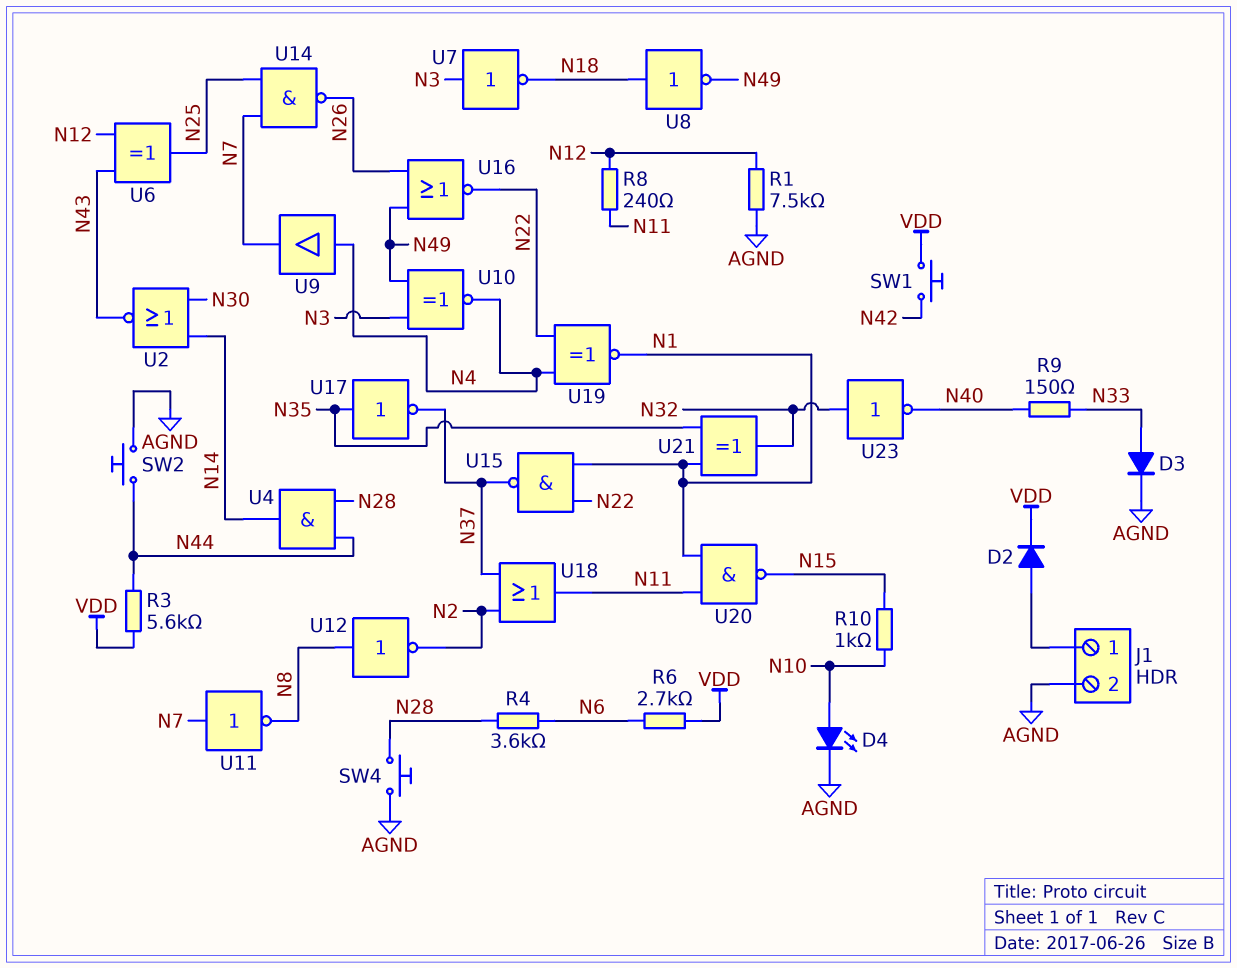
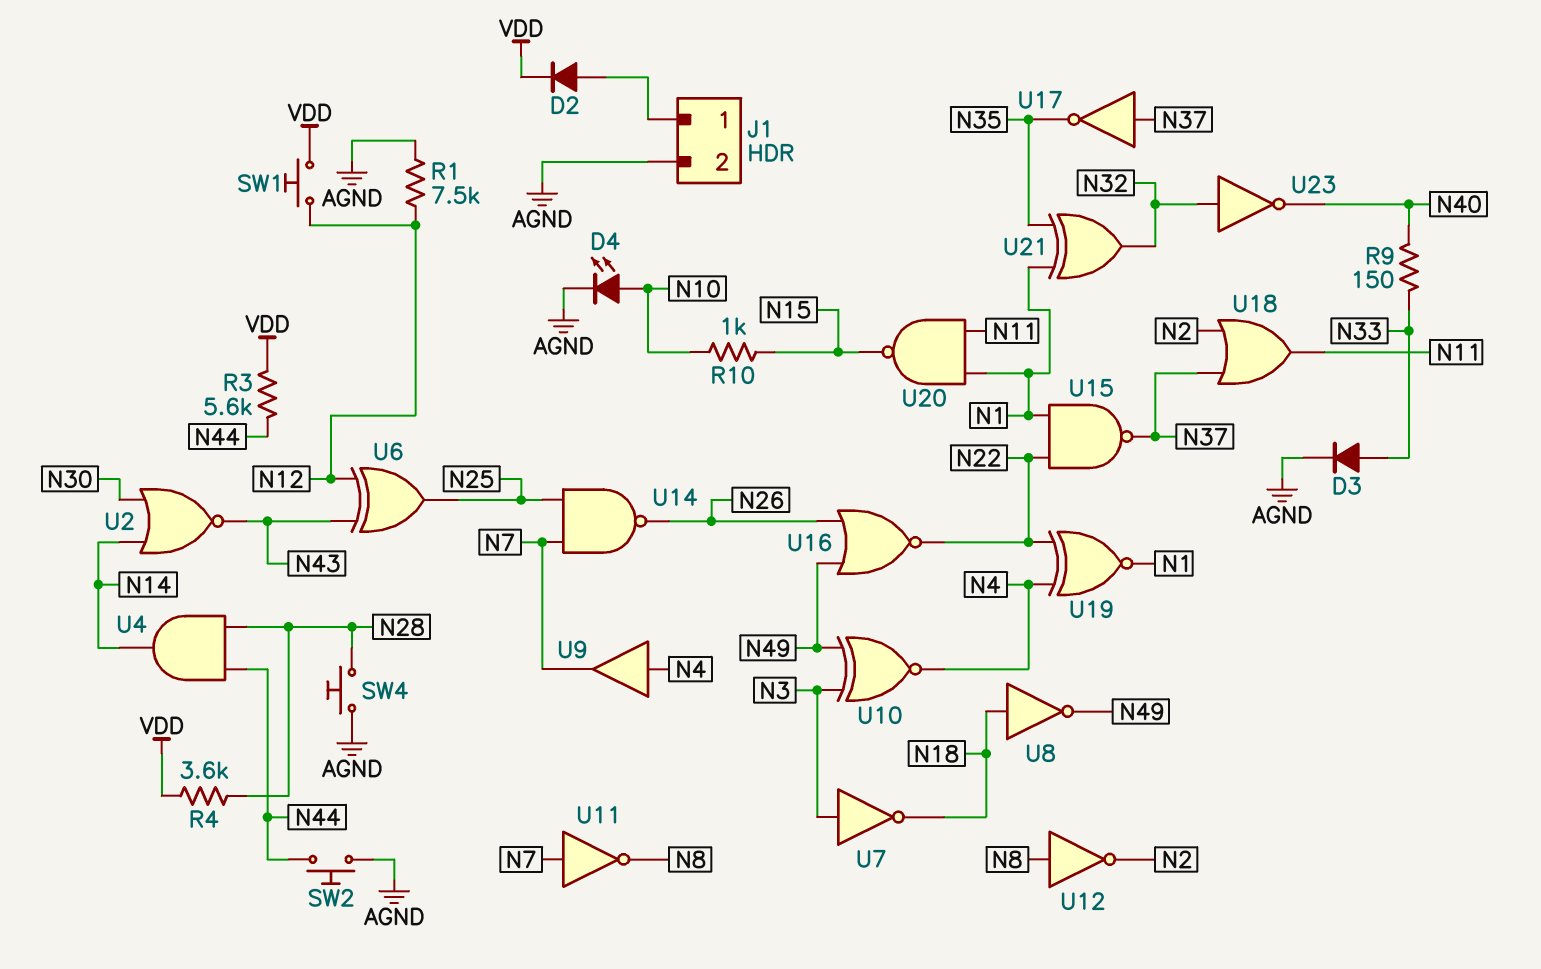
R4: 3.6k (N6, N28) -> 3.6k (N28, VDD)
R6: 2.7k (N6, VDD) -> none
R8: 240 (N11, N12) -> none
SW1: button (N42, VDD) -> button (N12, VDD)
U17: NOT (in N35, out N37) -> NOT (in N37, out N35)

